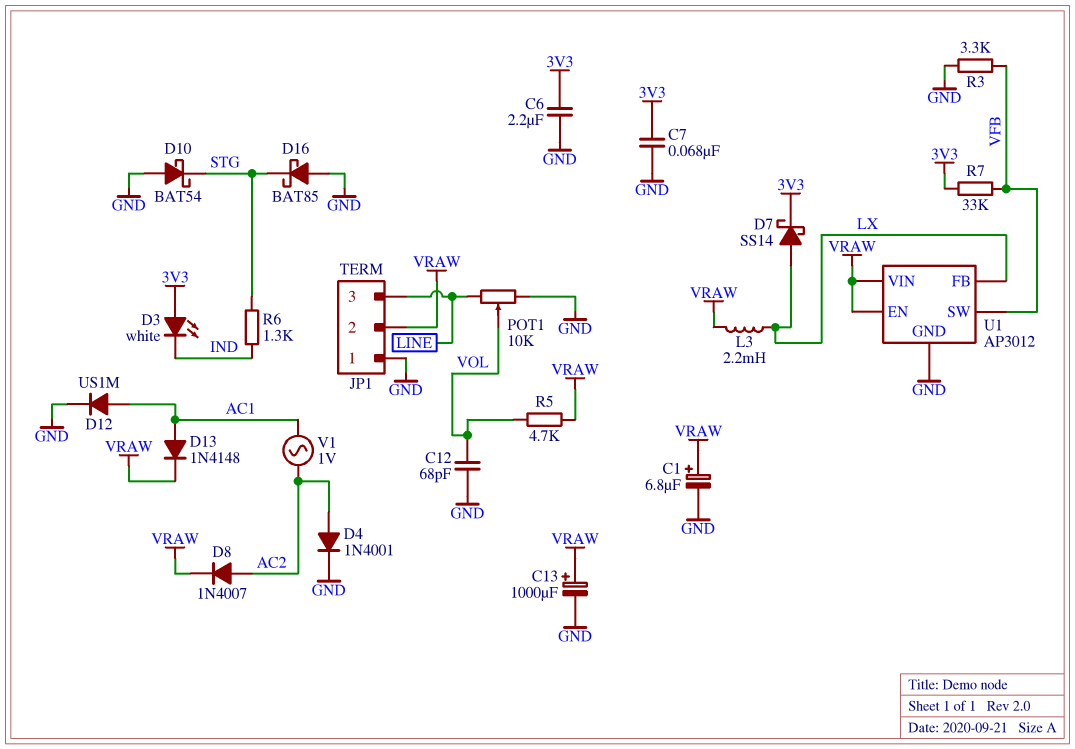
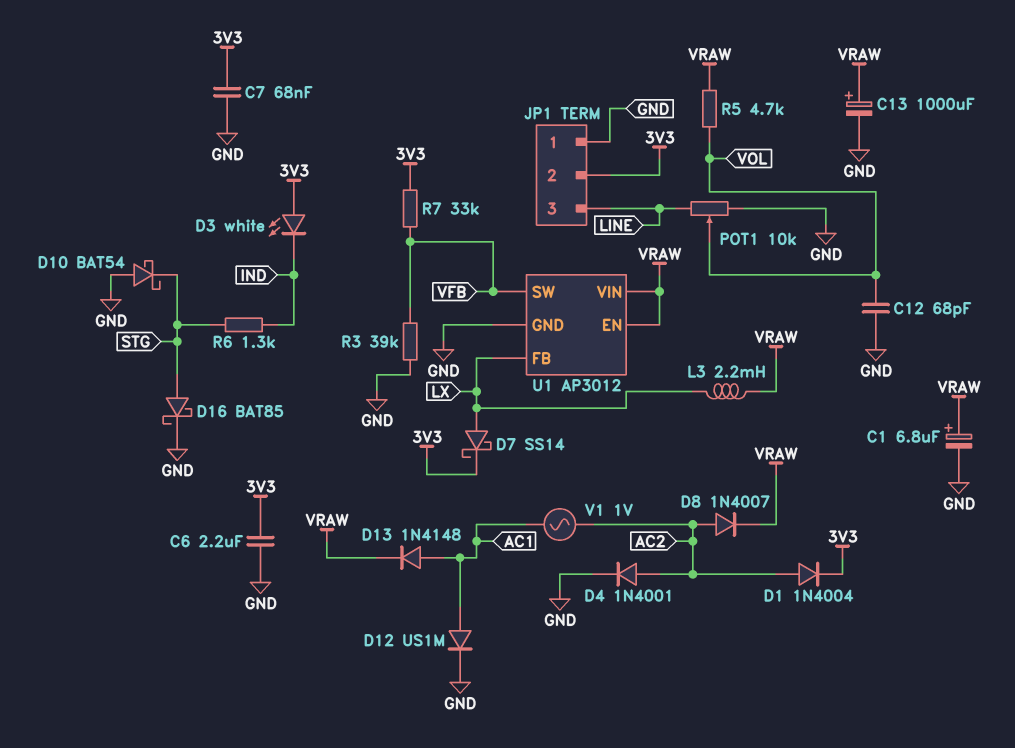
D1: none -> diode 1N4004 (A AC2, K 3V3)
D16: schottky BAT85 (A GND, K STG) -> schottky BAT85 (A STG, K GND)
JP1 pin 2: VRAW -> 3V3
R3: 3.3k (GND, VFB) -> 39k (GND, VFB)

